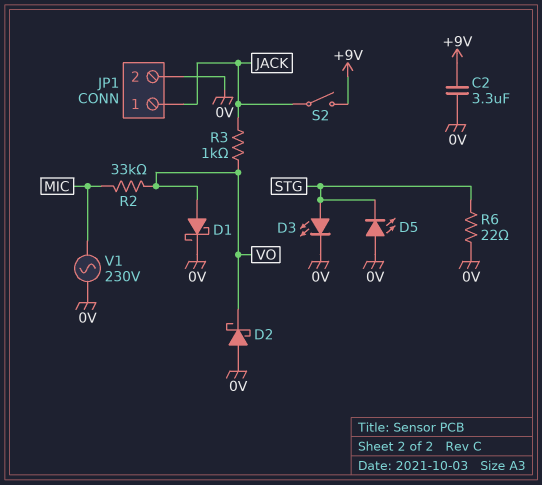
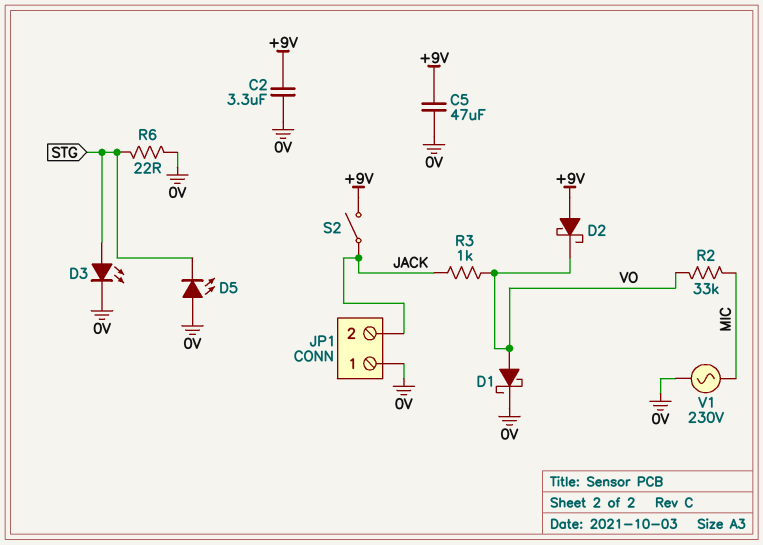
C5: none -> 47uF (+9V, 0V)
D2: schottky (A 0V, K VO) -> schottky (A +9V, K VO)
JP1 pin 1: JACK -> 0V
JP1 pin 2: 0V -> JACK

